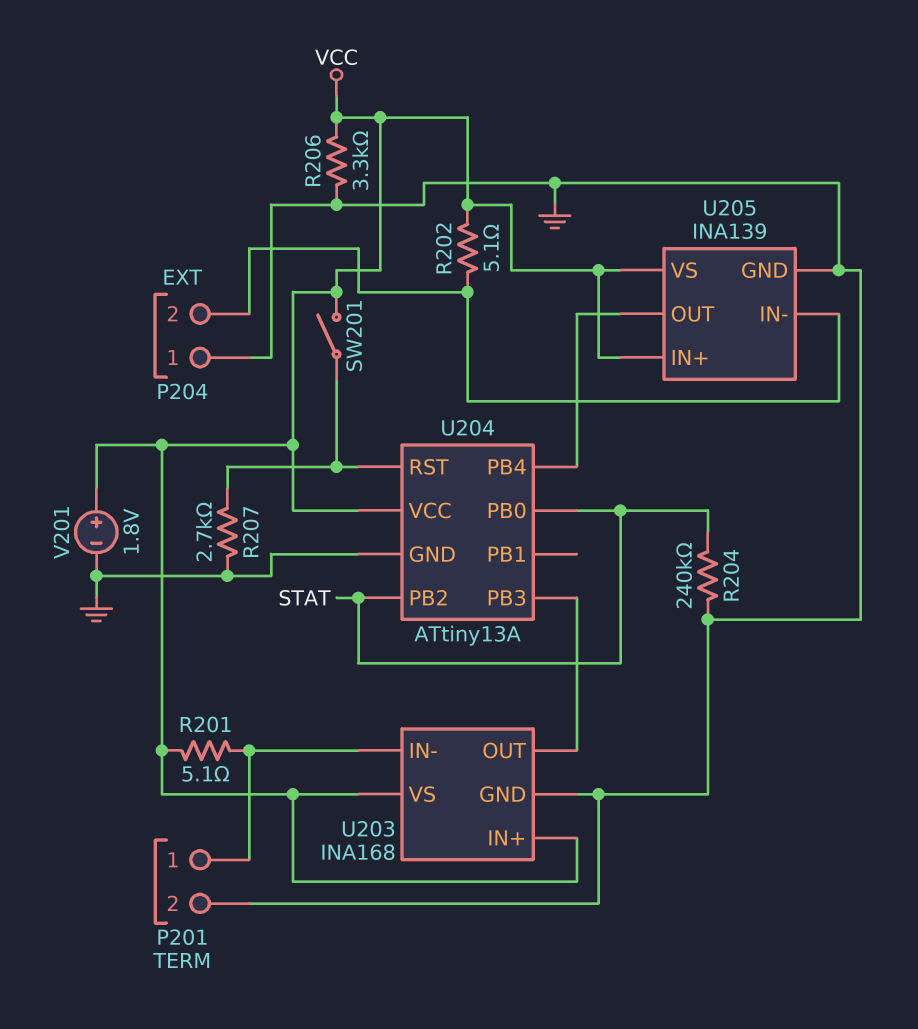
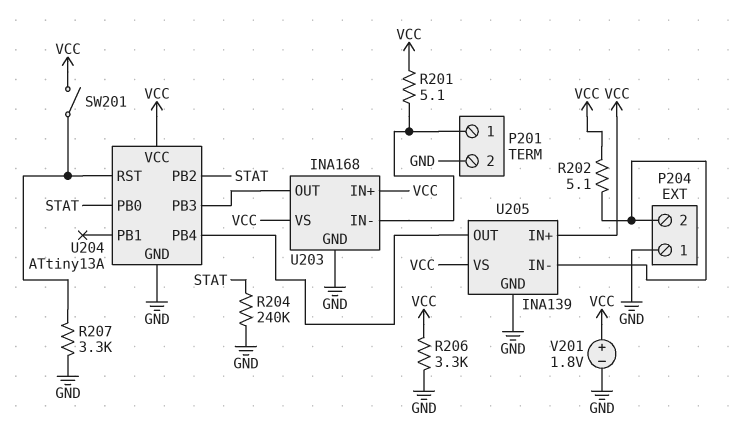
R207: 2.7k (GND, U204/RST) -> 3.3k (GND, U204/RST)

